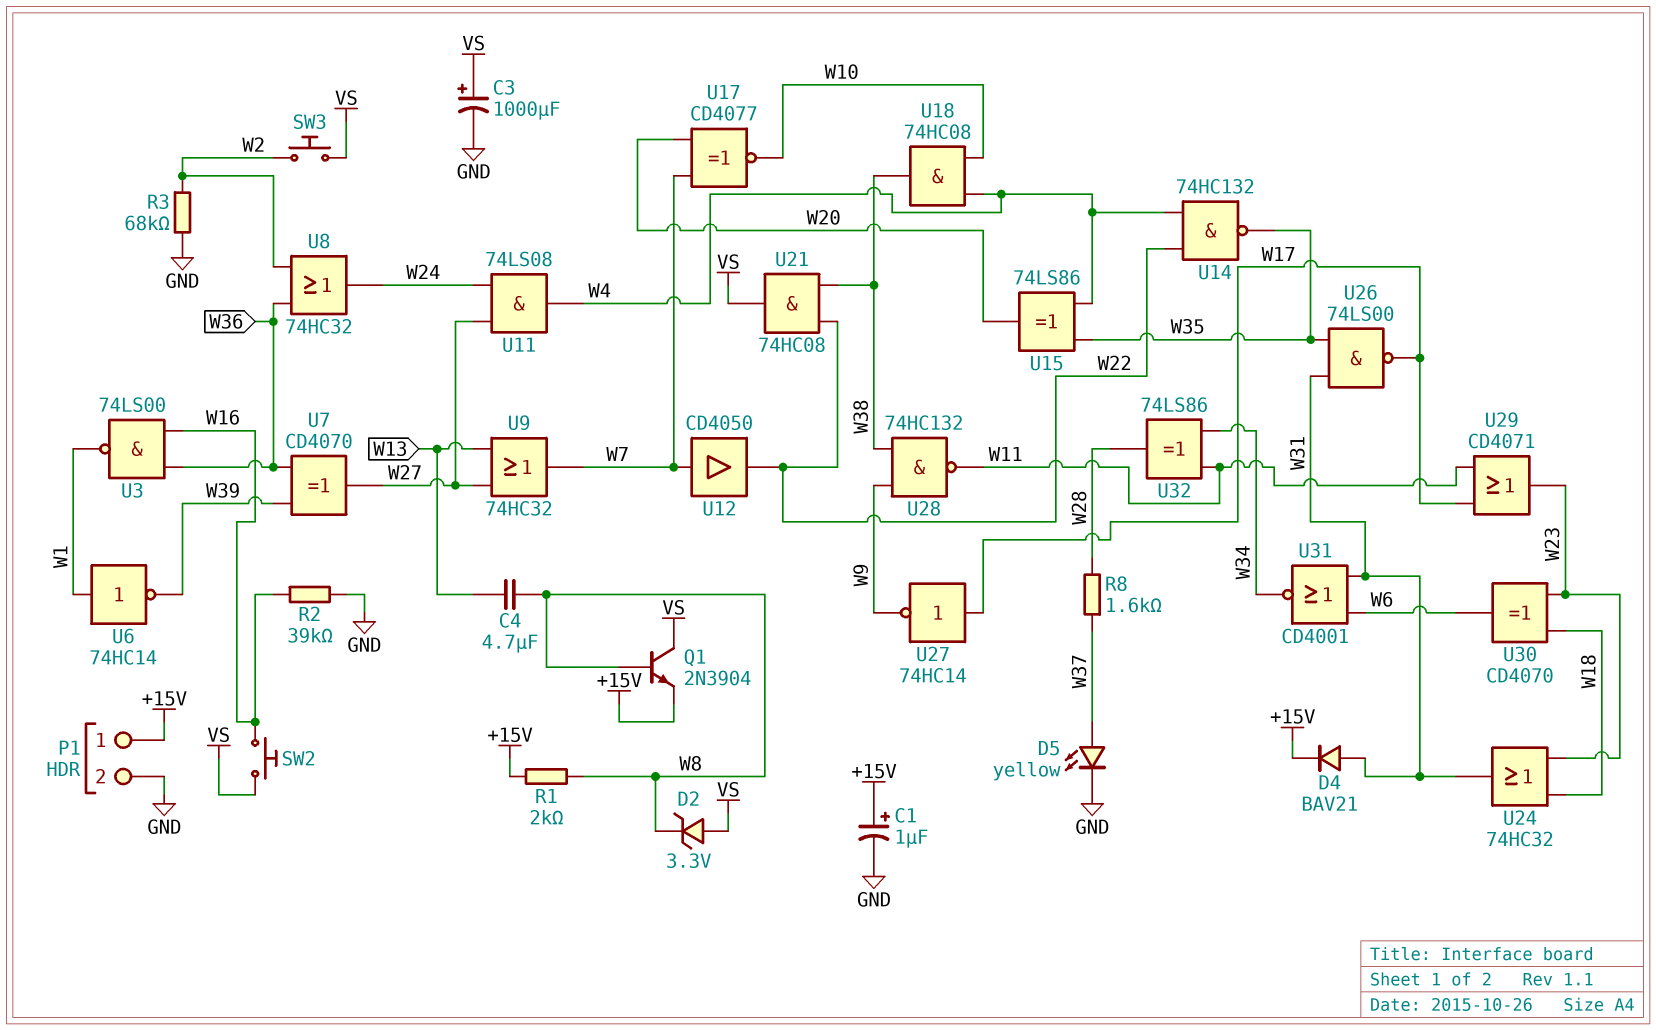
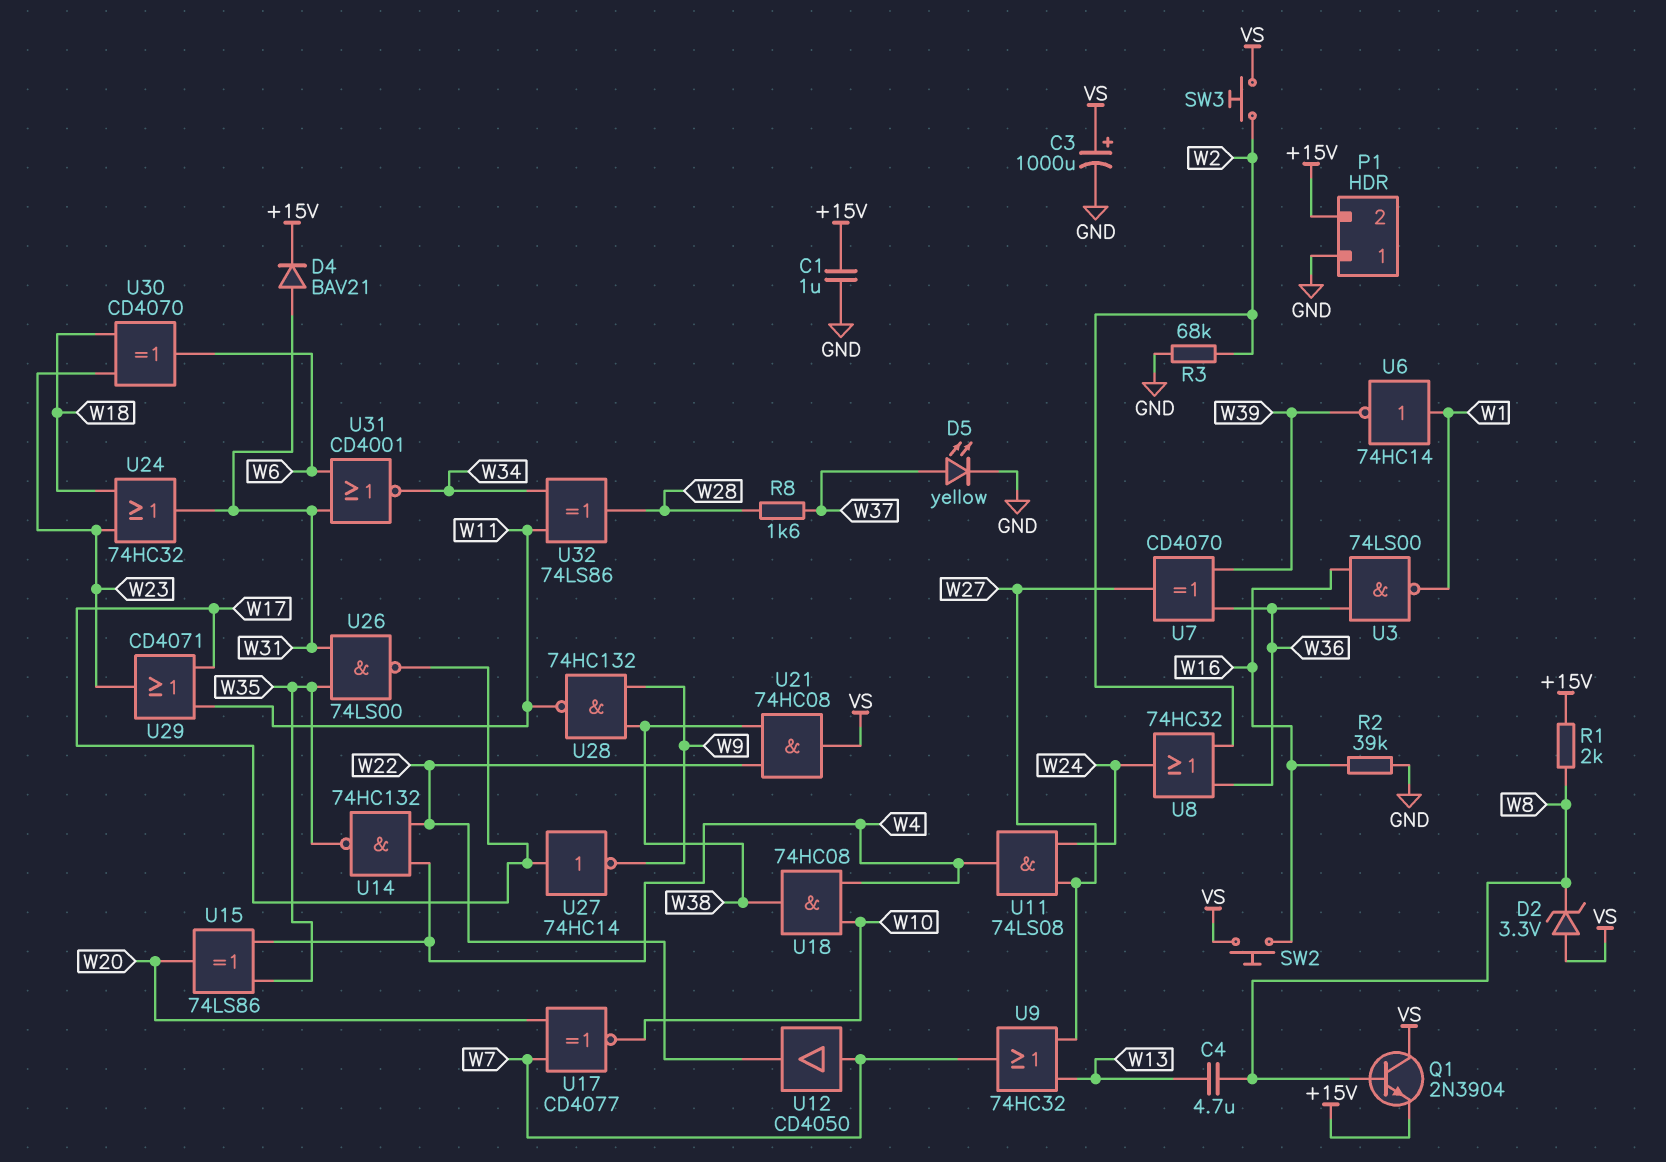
C1: 1uF (plus +15V, minus GND) -> 1uF (+15V, GND)
P1 pin 1: +15V -> GND
P1 pin 2: GND -> +15V

